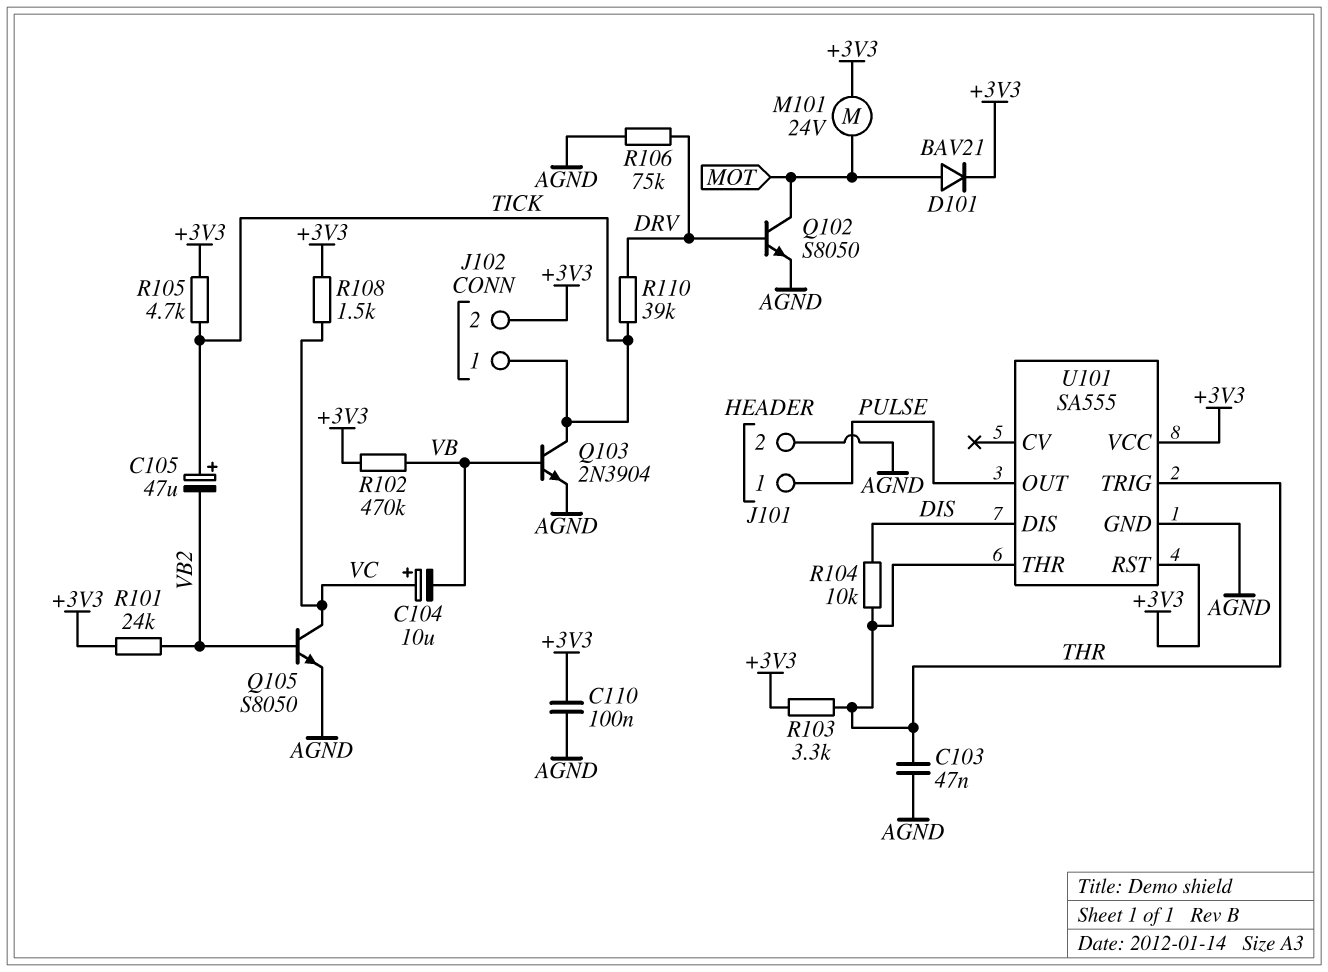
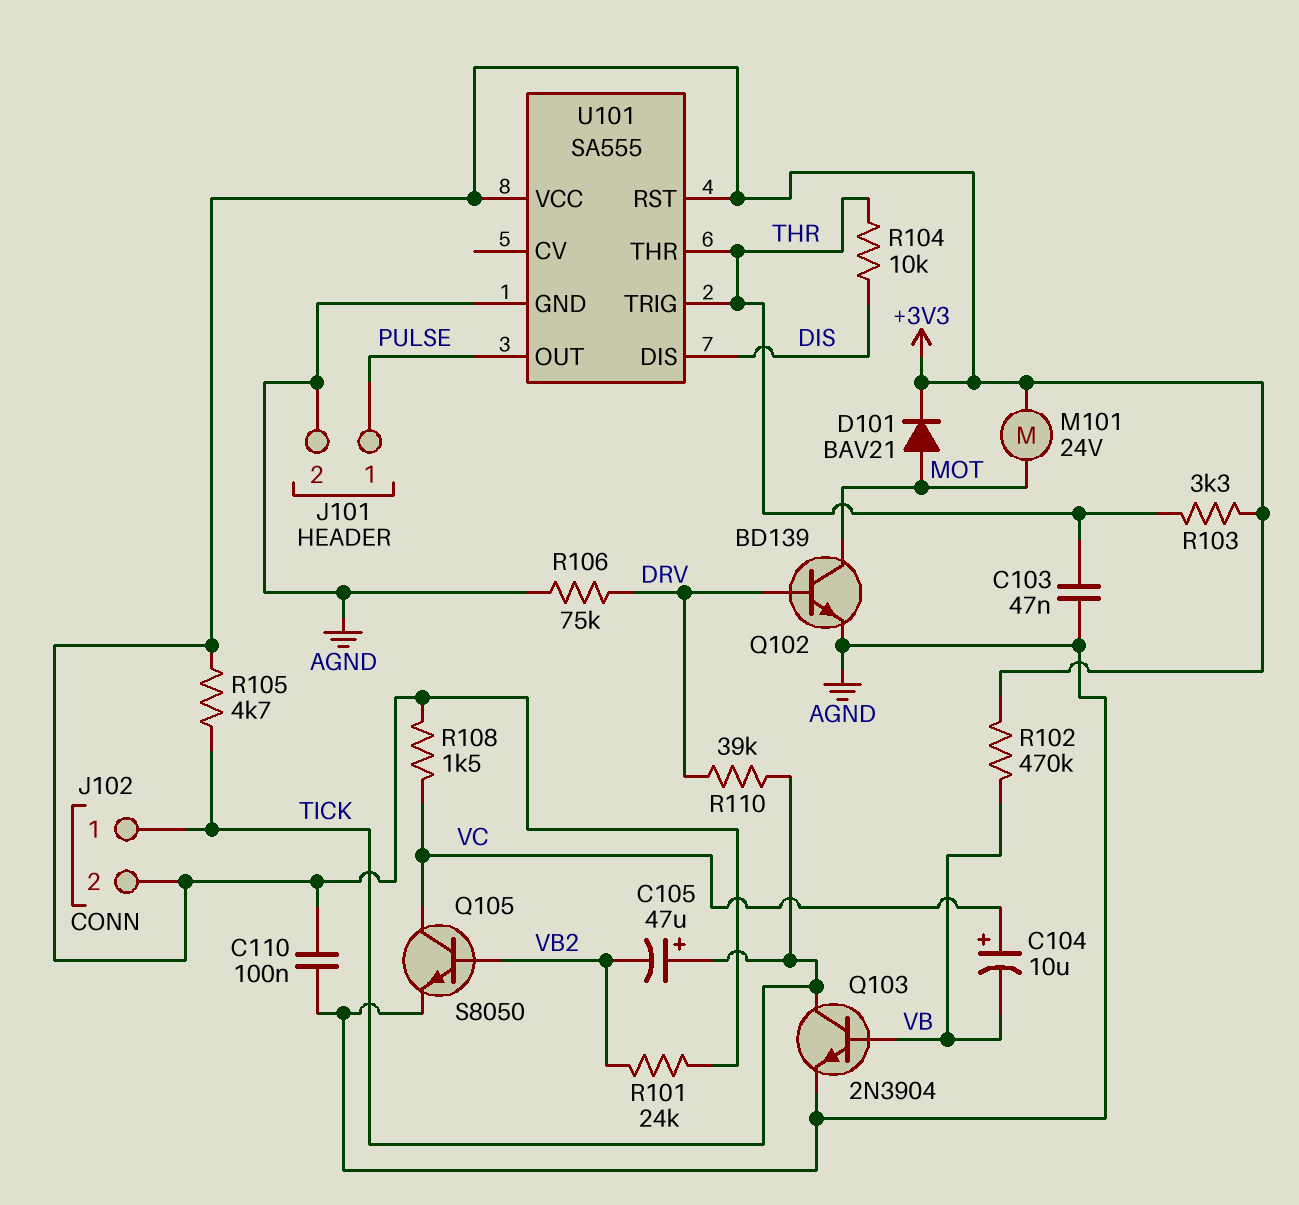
Q102: NPN S8050 (B DRV, C MOT, E AGND) -> NPN BD139 (B DRV, C MOT, E AGND)

